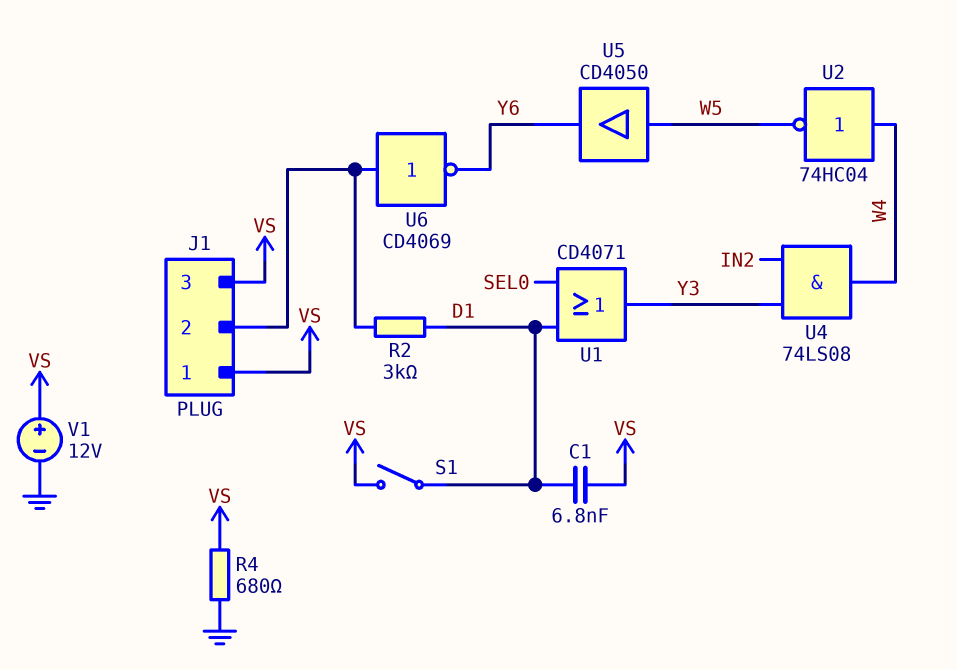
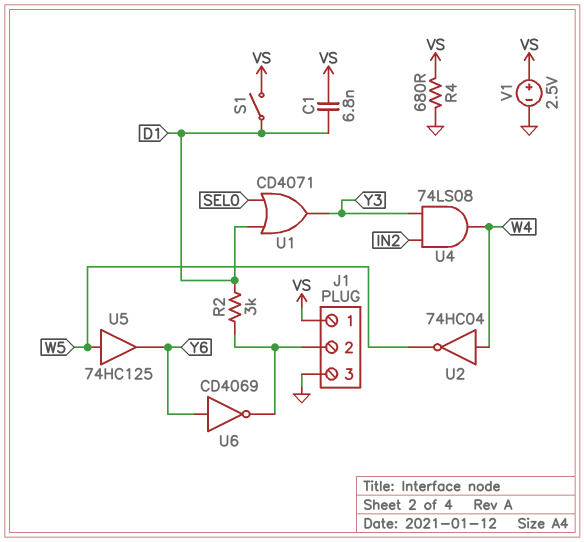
J1 pin 3: VS -> GND
U5: buffer CD4050 (in W5, out Y6) -> buffer 74HC125 (in W5, out Y6)
U6: NOT CD4069 (in J1/2, out Y6) -> NOT CD4069 (in Y6, out J1/2)
V1: 12V (plus VS, minus GND) -> 2.5V (plus VS, minus GND)

